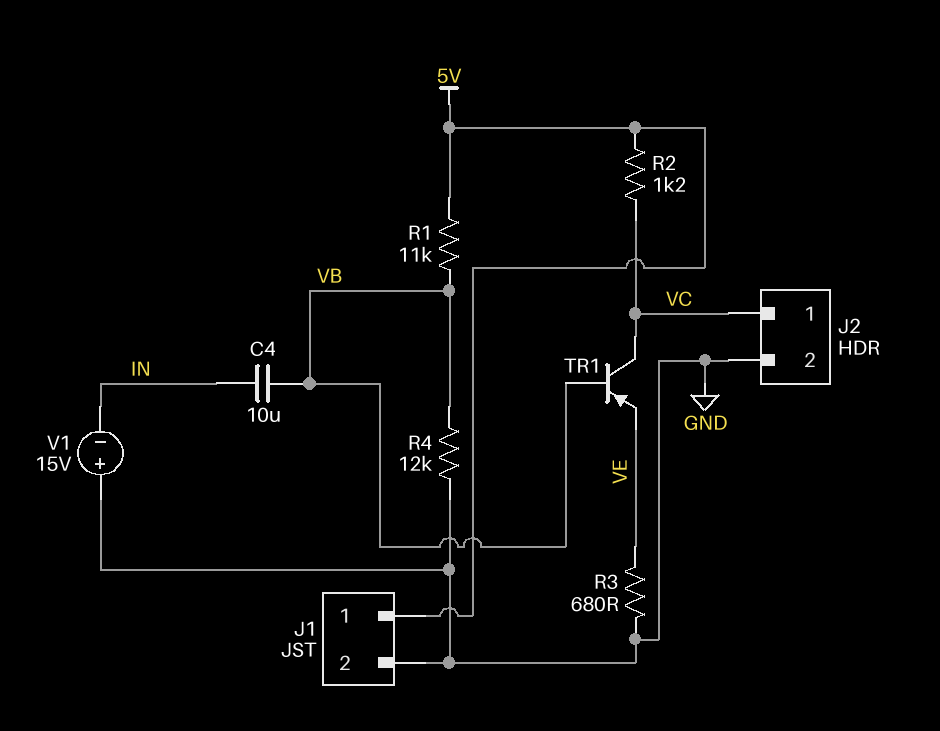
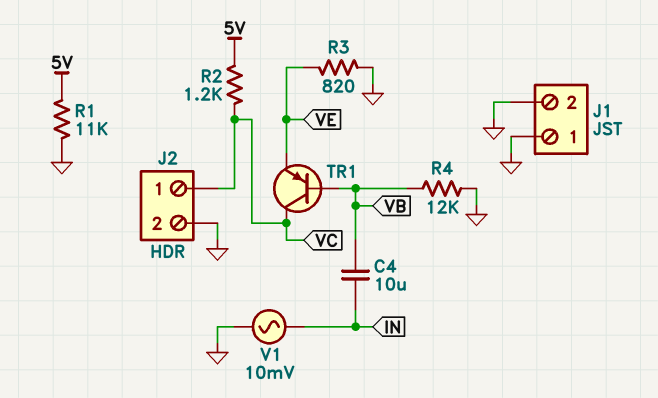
J1 pin 1: 5V -> GND
R1: 11k (5V, VB) -> 11k (5V, GND)
R3: 680 (GND, VE) -> 820 (GND, VE)
V1: 15V (plus GND, minus IN) -> AC 10mV (GND, IN)

